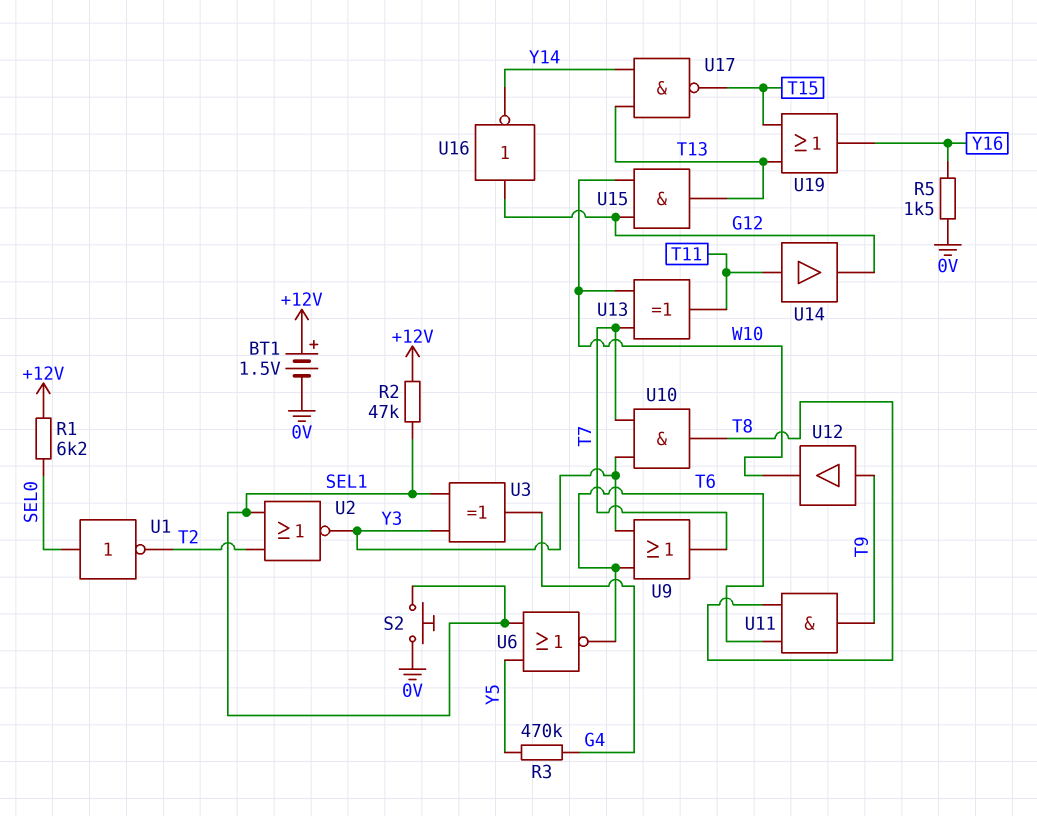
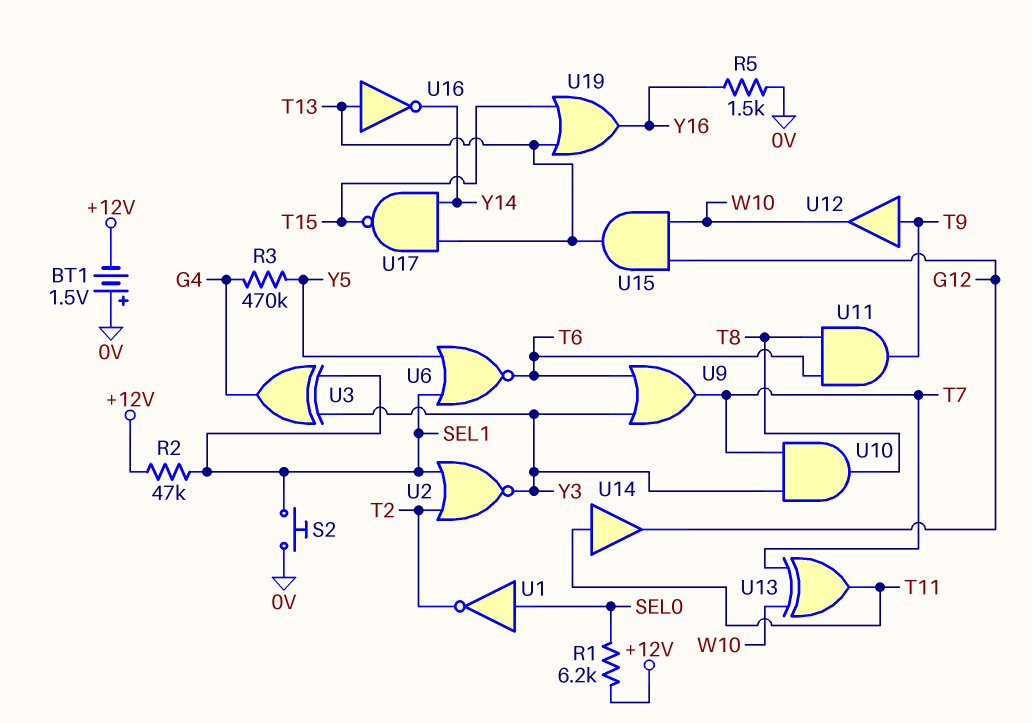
BT1: 1.5V (plus +12V, minus 0V) -> 1.5V (plus 0V, minus +12V)
U16: NOT (in G12, out Y14) -> NOT (in T13, out Y14)

